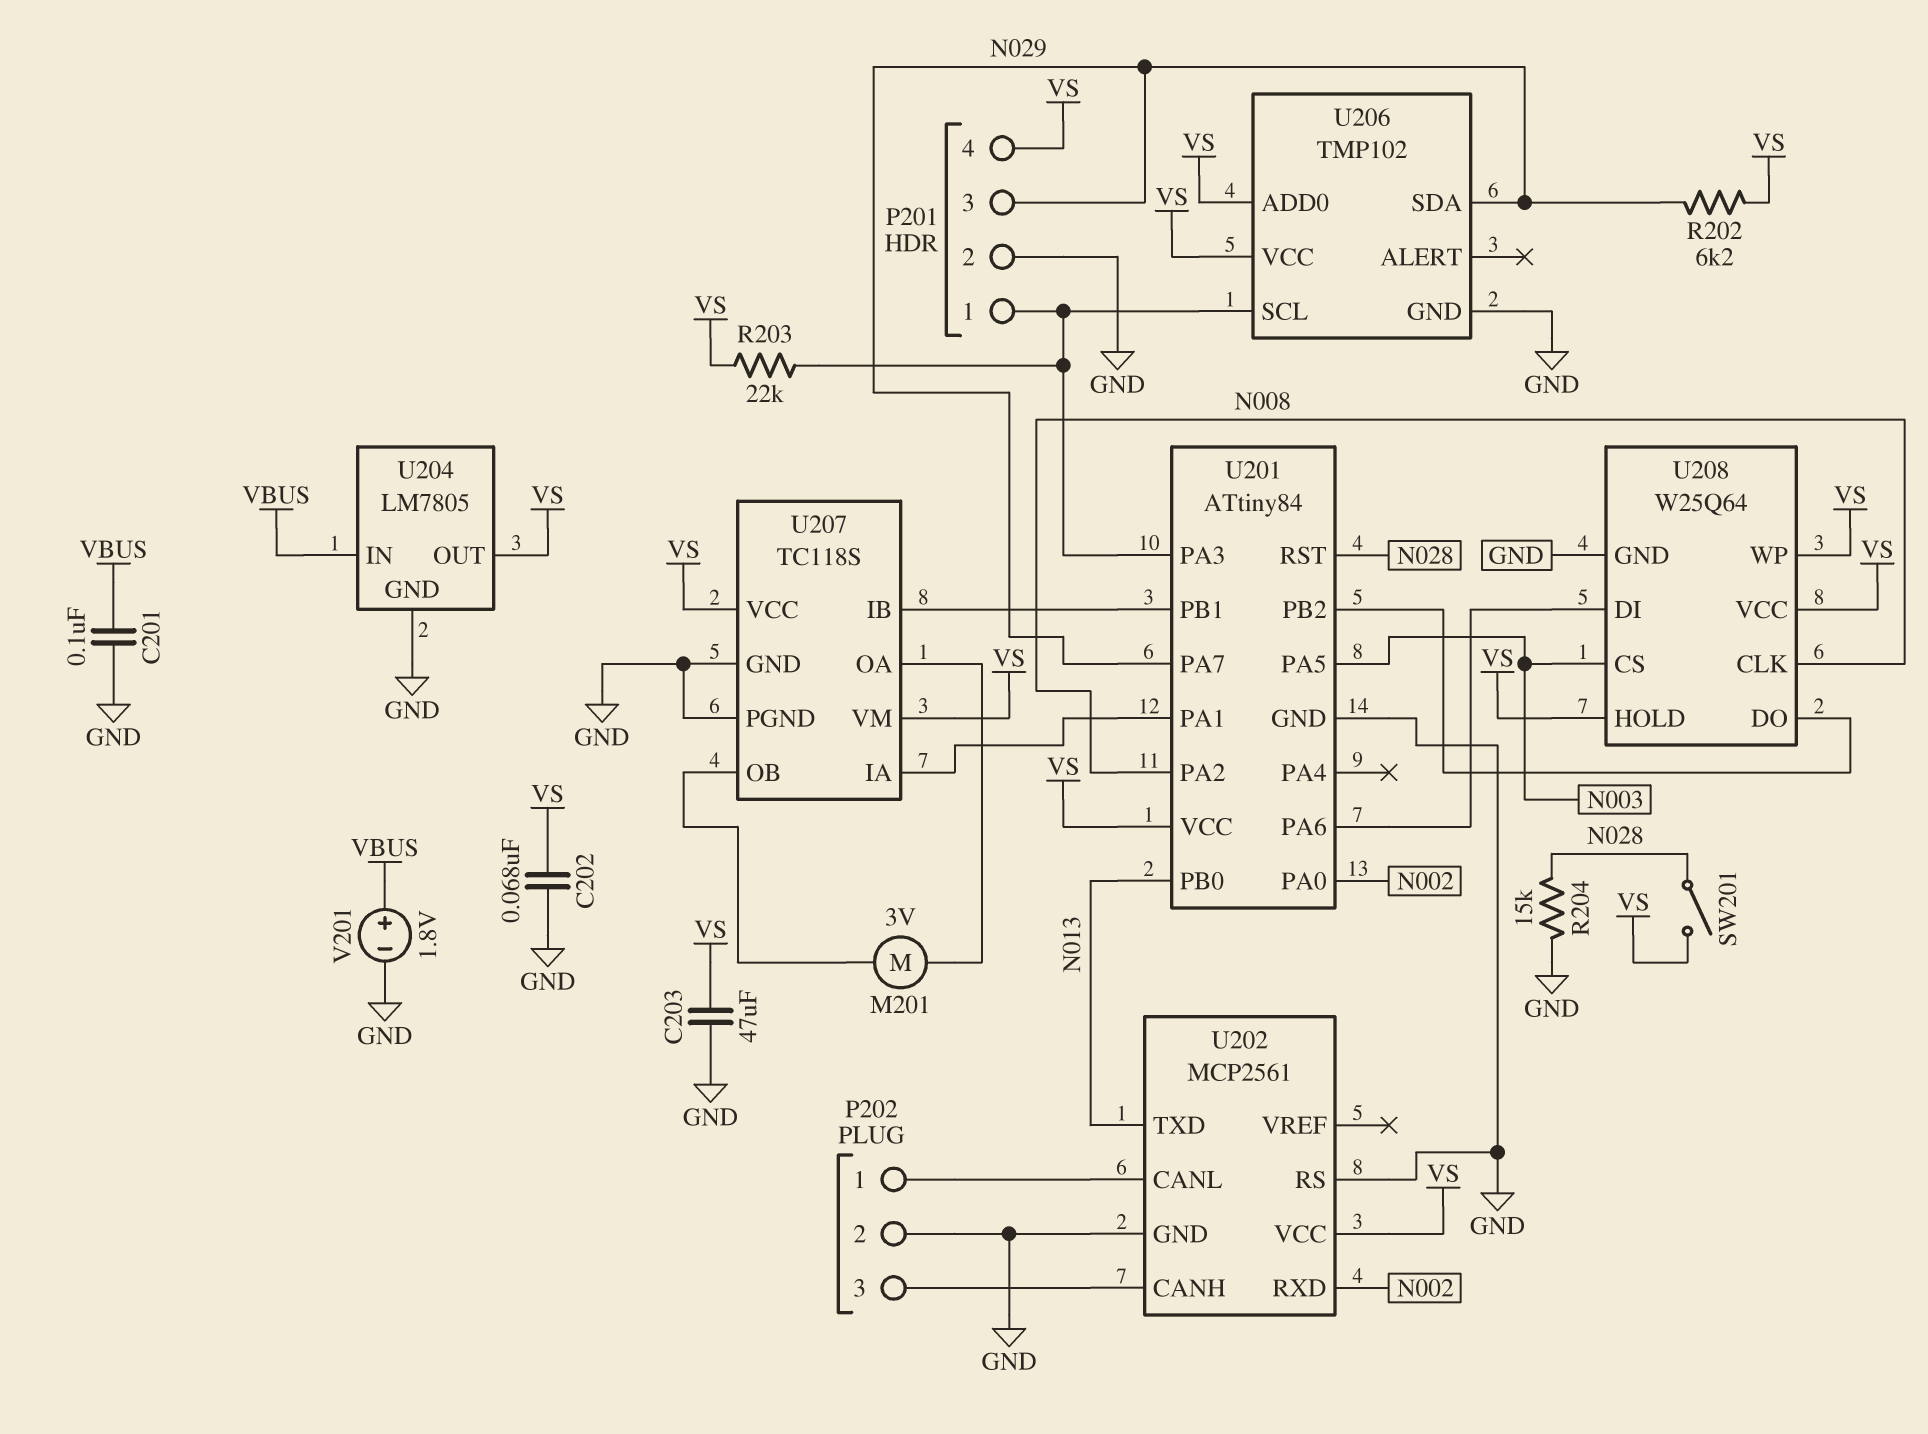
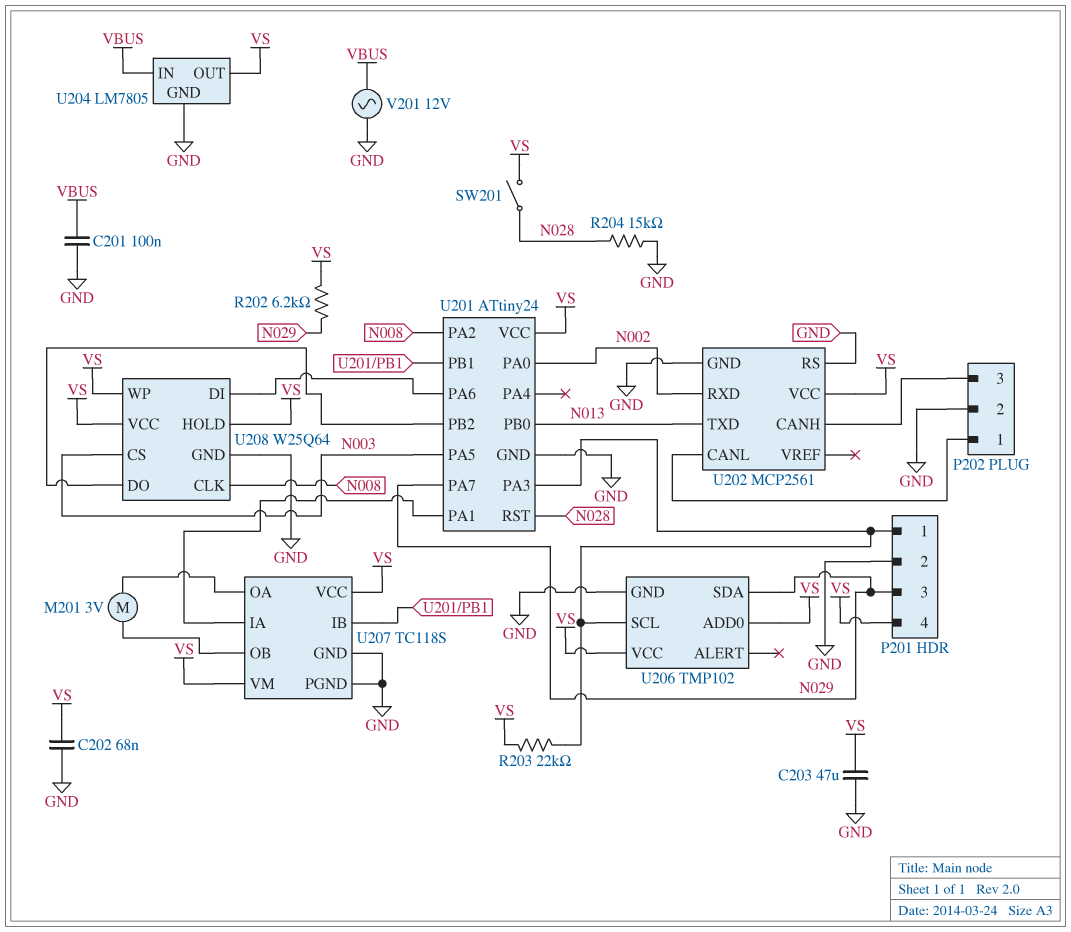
U201: ATtiny84 -> ATtiny24
V201: 1.8V (plus VBUS, minus GND) -> AC 12V (GND, VBUS)

